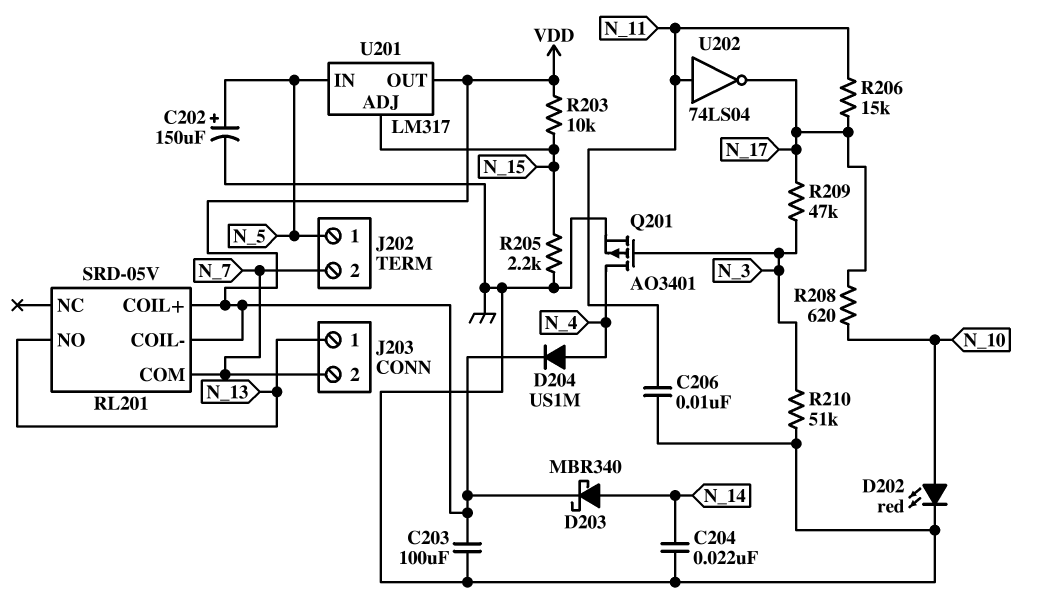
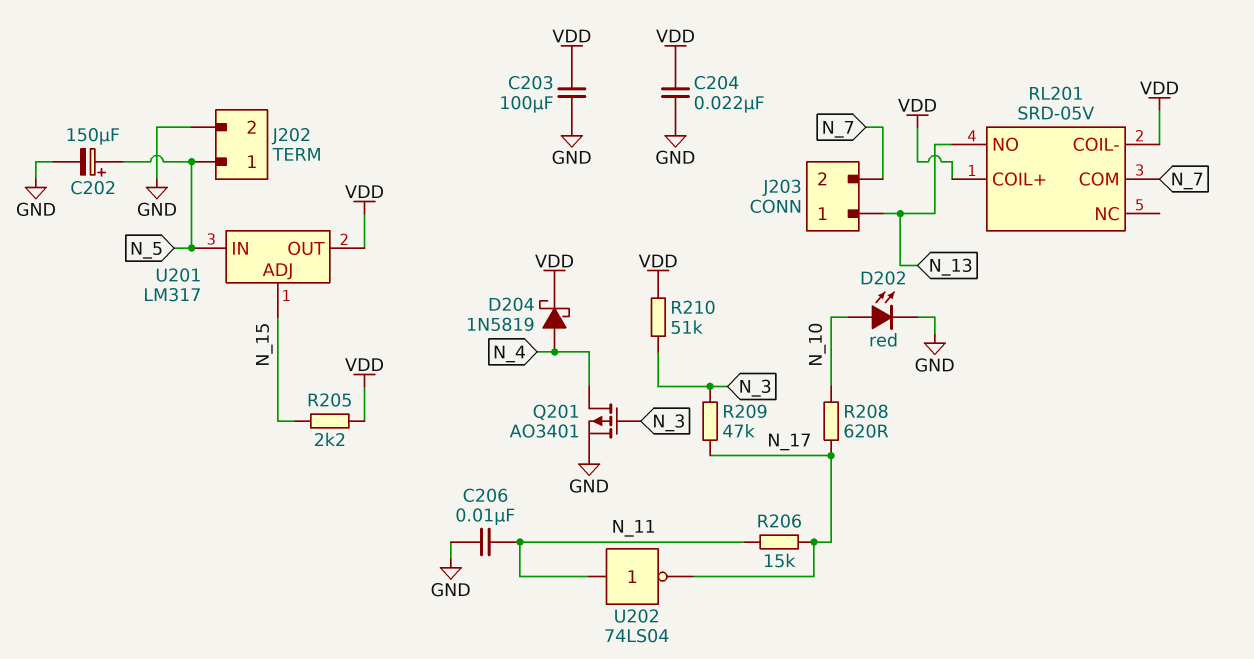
C204: 22nF (GND, N_14) -> 22nF (GND, VDD)
D203: schottky MBR340 (A N_14, K VDD) -> none
D204: diode US1M (A N_4, K VDD) -> schottky 1N5819 (A N_4, K VDD)
J202 pin 2: N_7 -> GND
R203: 10k (N_15, VDD) -> none
R205: 2.2k (GND, N_15) -> 2.2k (N_15, VDD)
R210: 51k (GND, N_3) -> 51k (N_3, VDD)

